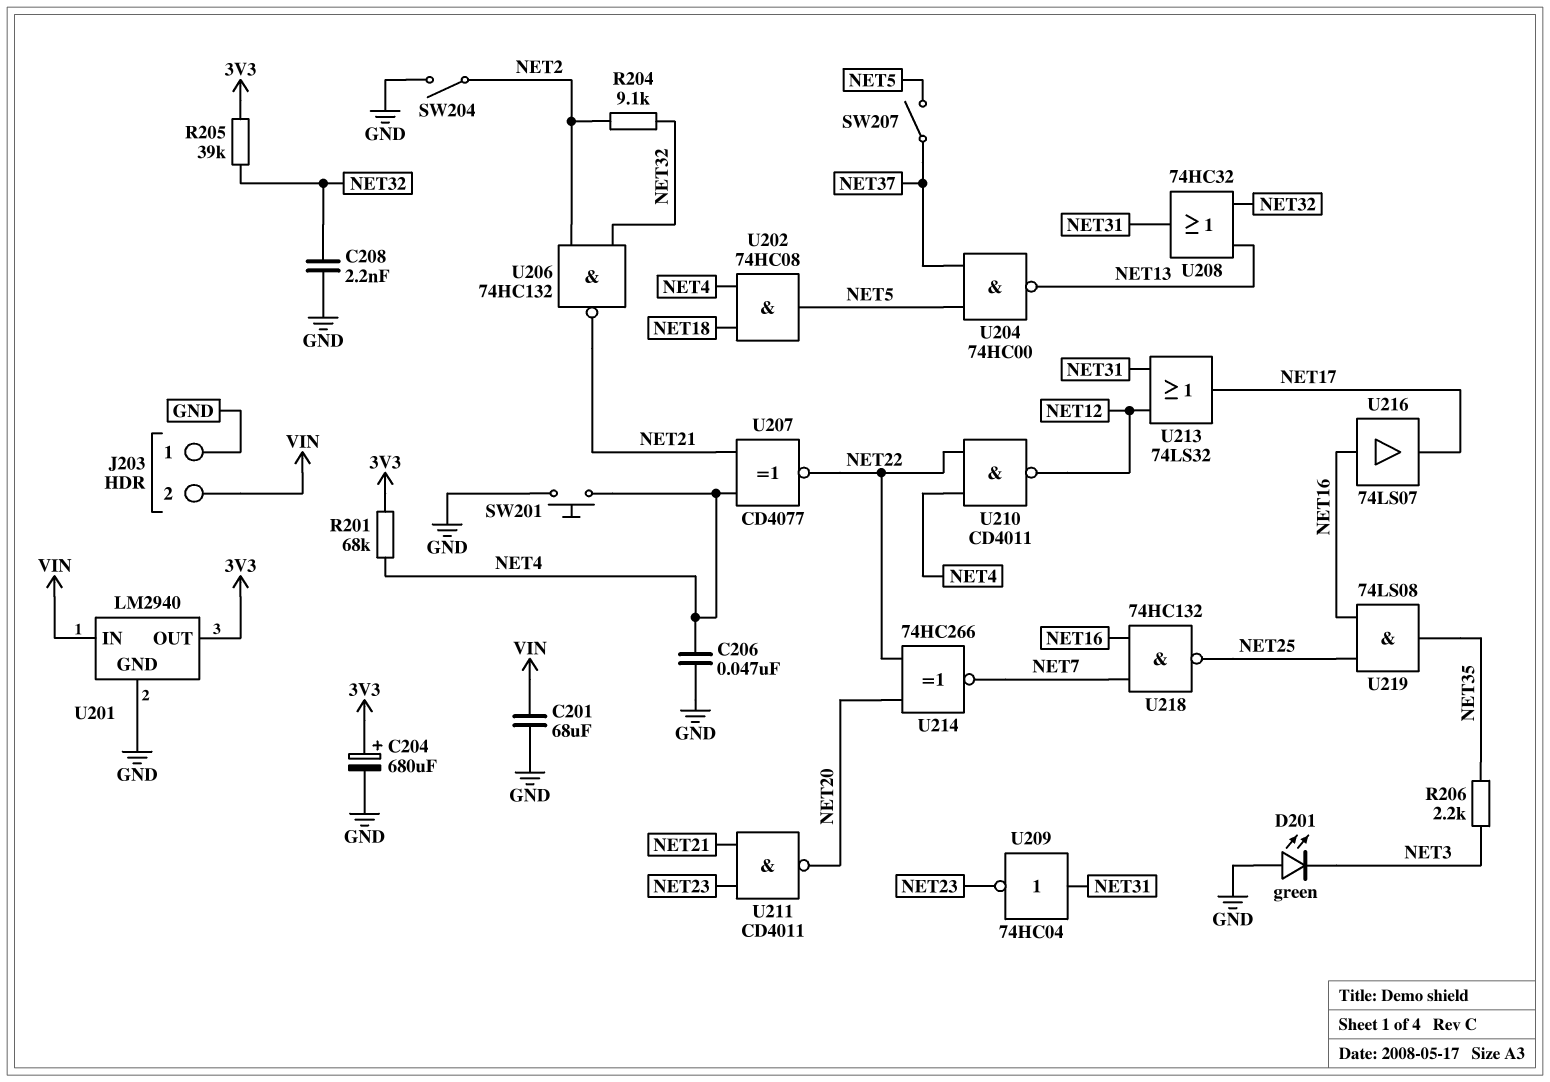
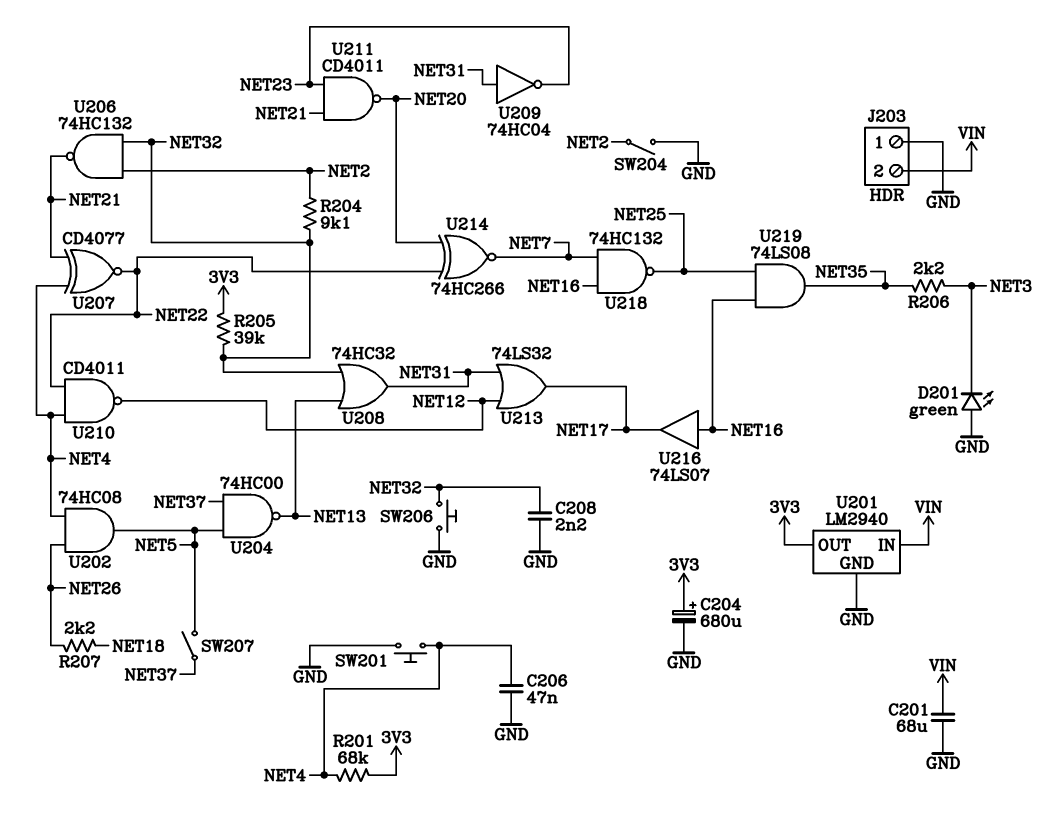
R207: none -> 2.2k (NET18, NET26)
SW206: none -> button (GND, NET32)
U202: AND 74HC08 (in NET4, in NET18, out NET5) -> AND 74HC08 (in NET4, in NET26, out NET5)

